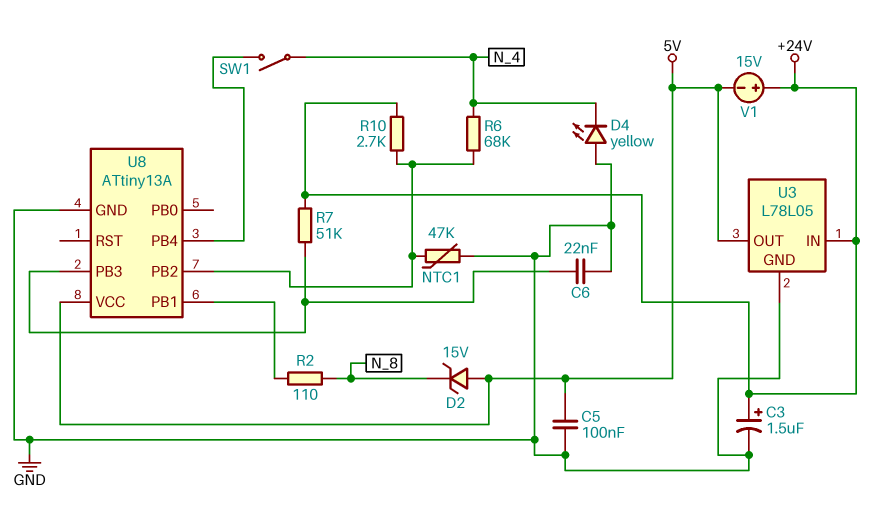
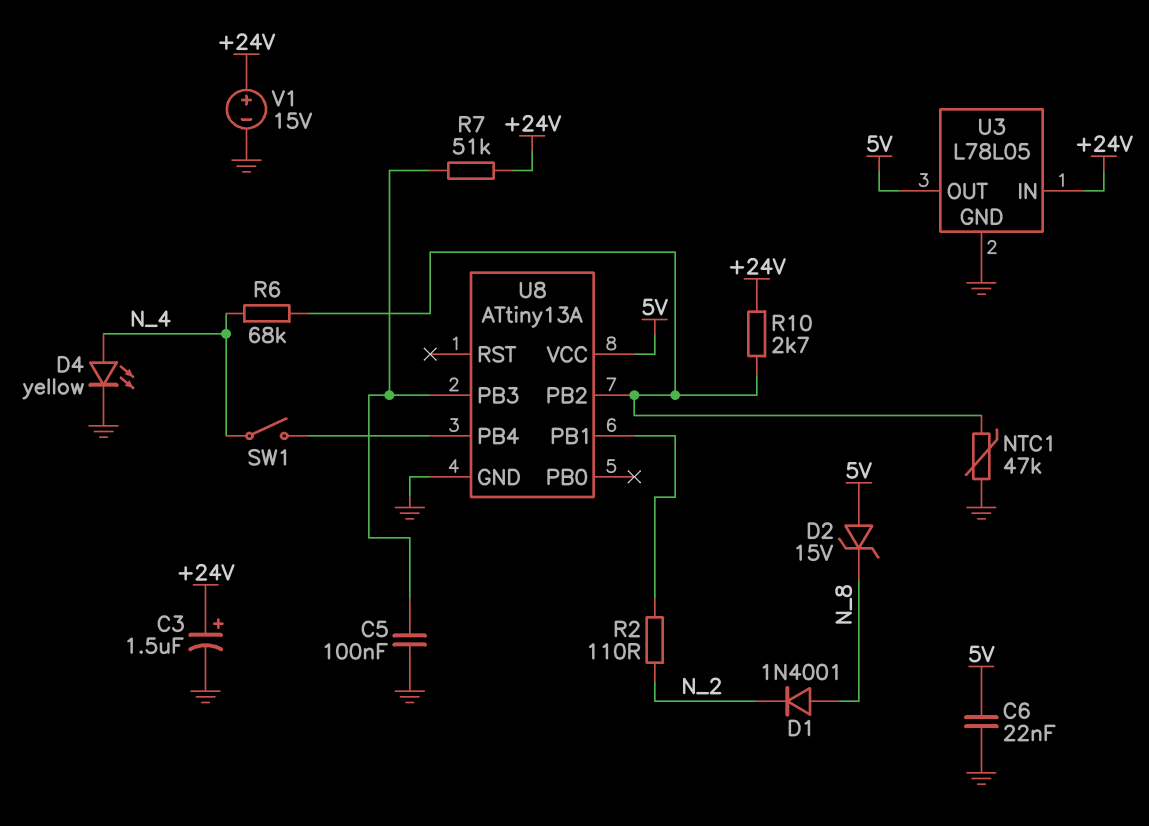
C5: 100nF (5V, GND) -> 100nF (GND, U8/PB3)
C6: 22nF (GND, U8/PB3) -> 22nF (5V, GND)
D1: none -> diode 1N4001 (A N_8, K N_2)
D4: LED yellow (A GND, K N_4) -> LED yellow (A N_4, K GND)
R2: 110 (N_8, U8/PB1) -> 110 (N_2, U8/PB1)
V1: 15V (plus +24V, minus 5V) -> 15V (plus +24V, minus GND)

